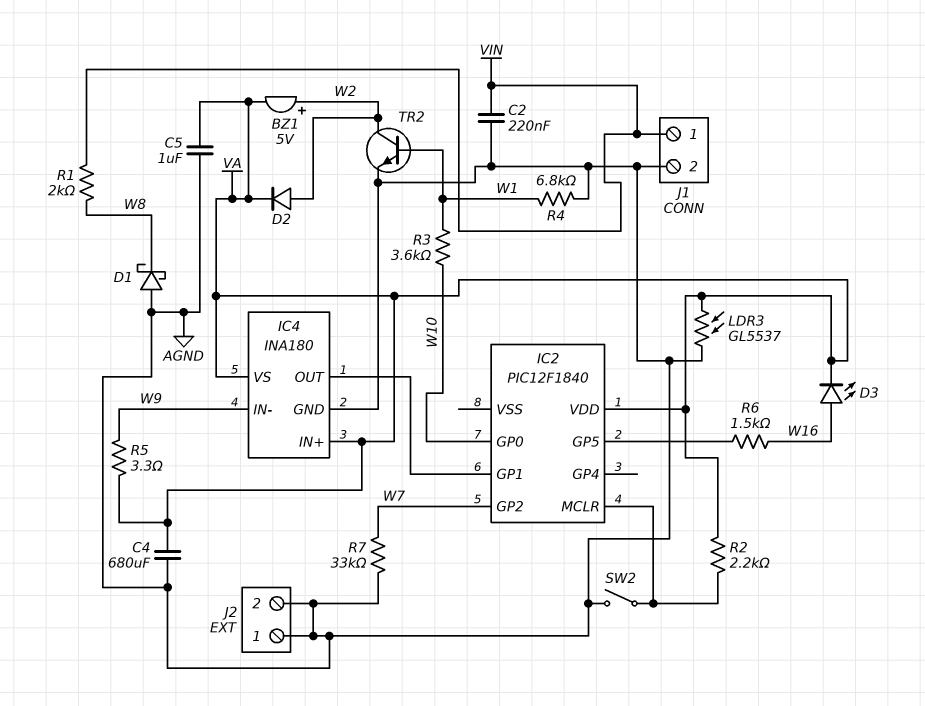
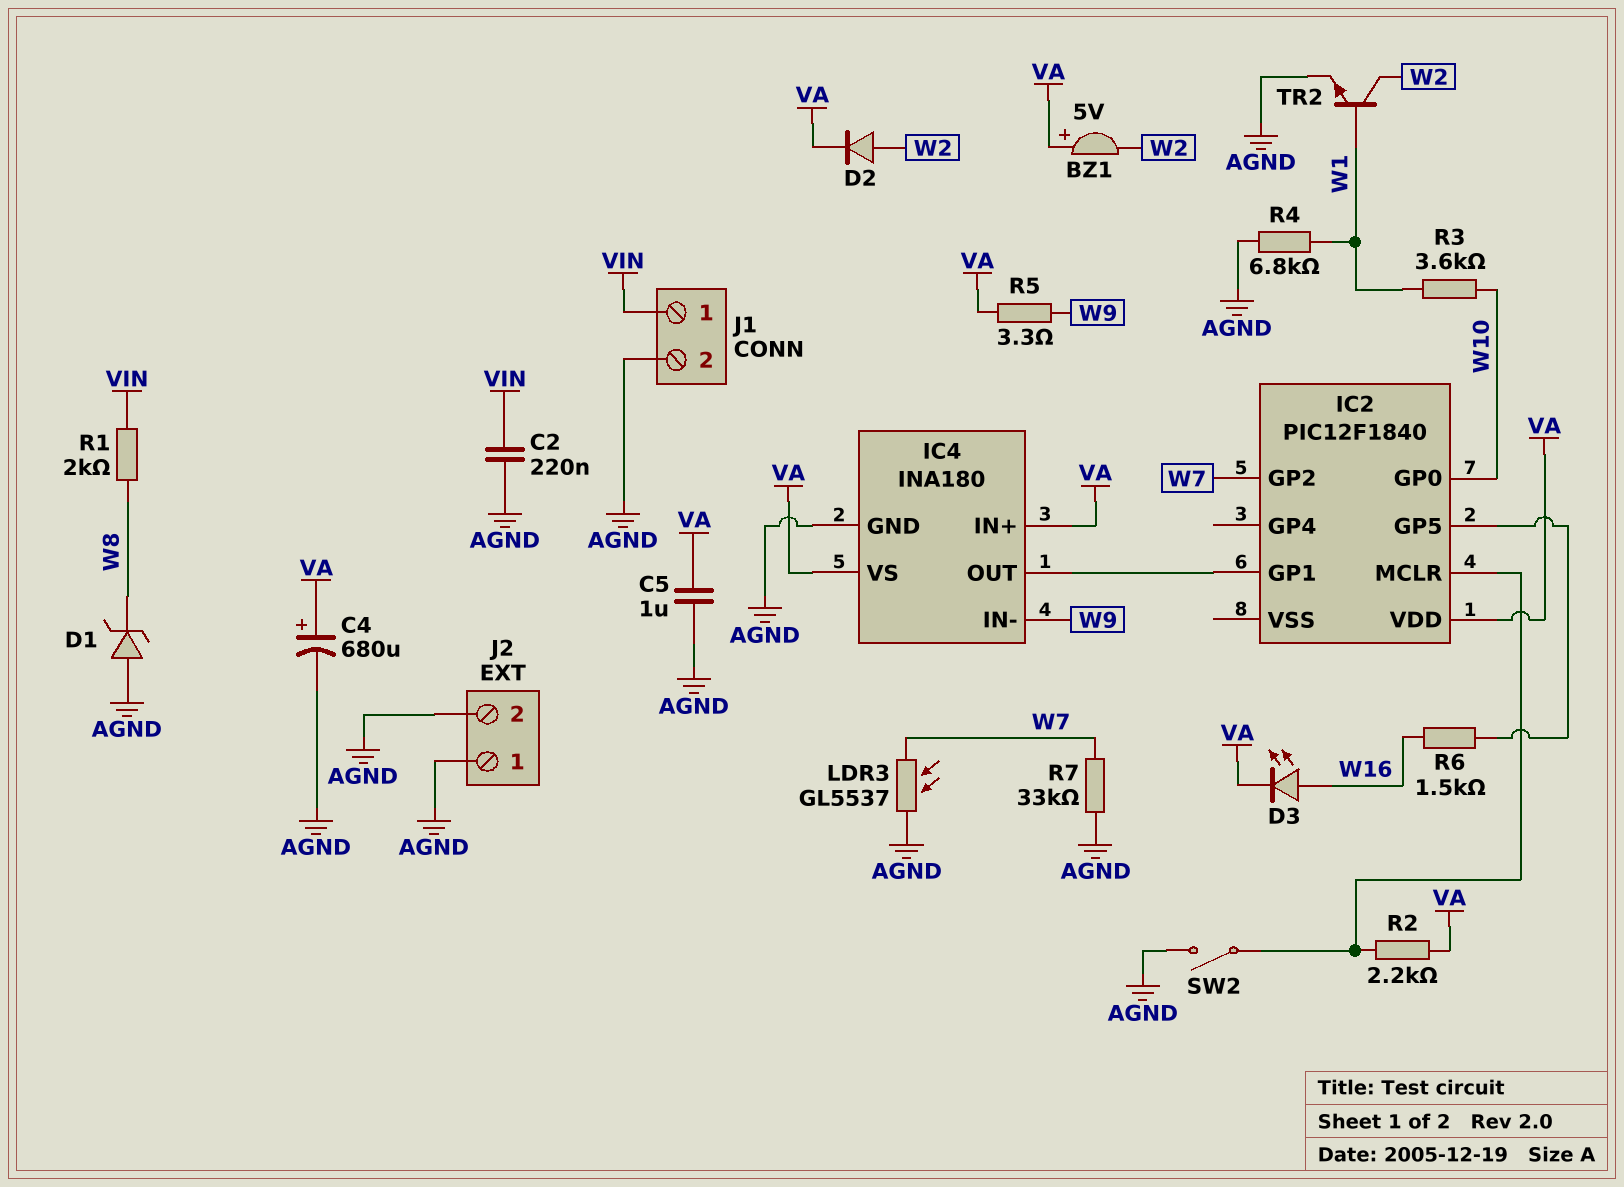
BZ1: buzzer 5V (plus W2, minus VA) -> buzzer 5V (plus VA, minus W2)
C4: 680uF (AGND, VA) -> 680uF (plus VA, minus AGND)
D1: schottky (A AGND, K W8) -> zener (A AGND, K W8)
LDR3: GL5537 (AGND, VA) -> GL5537 (AGND, W7)

